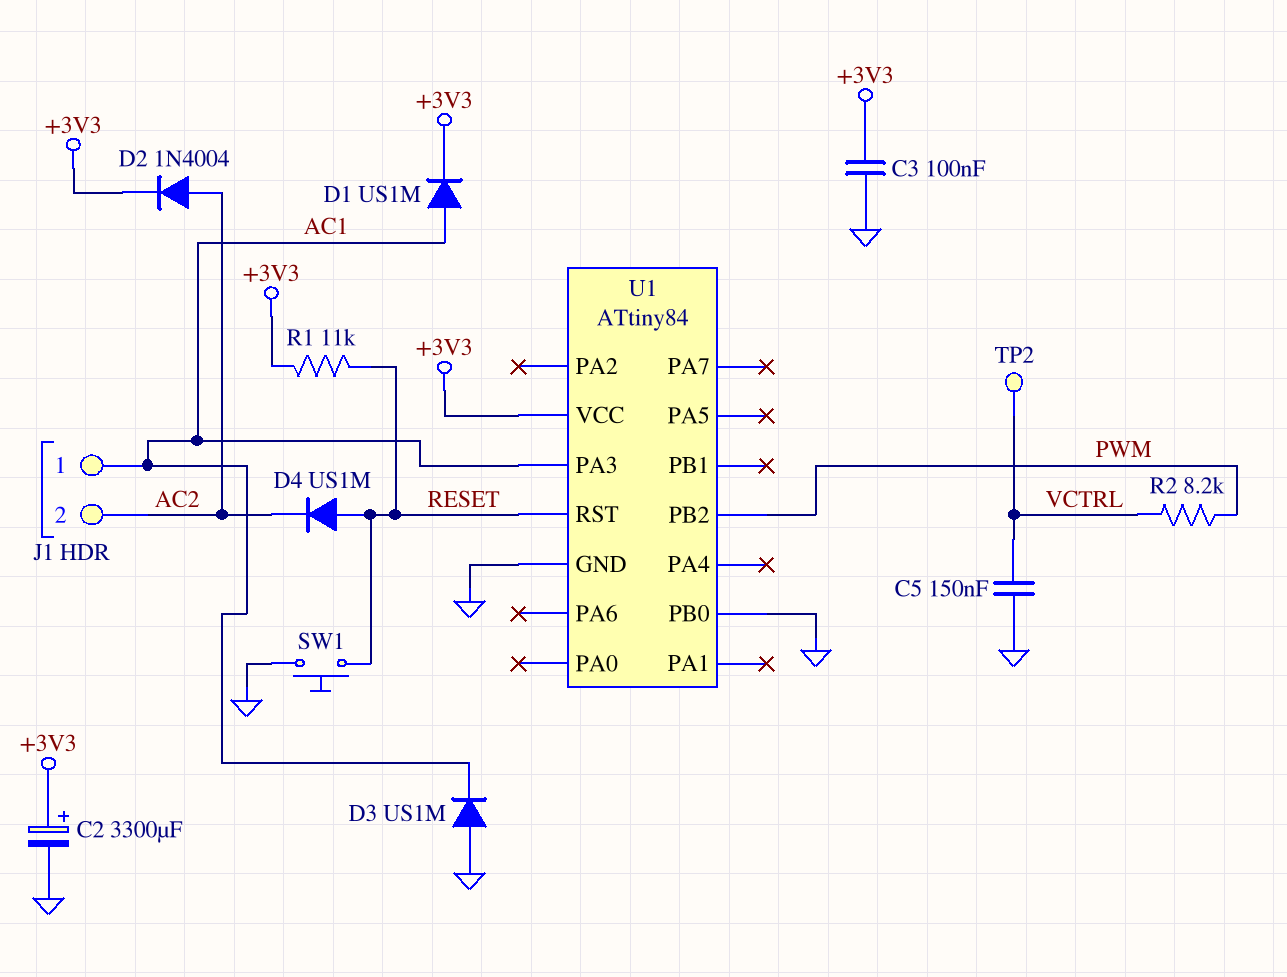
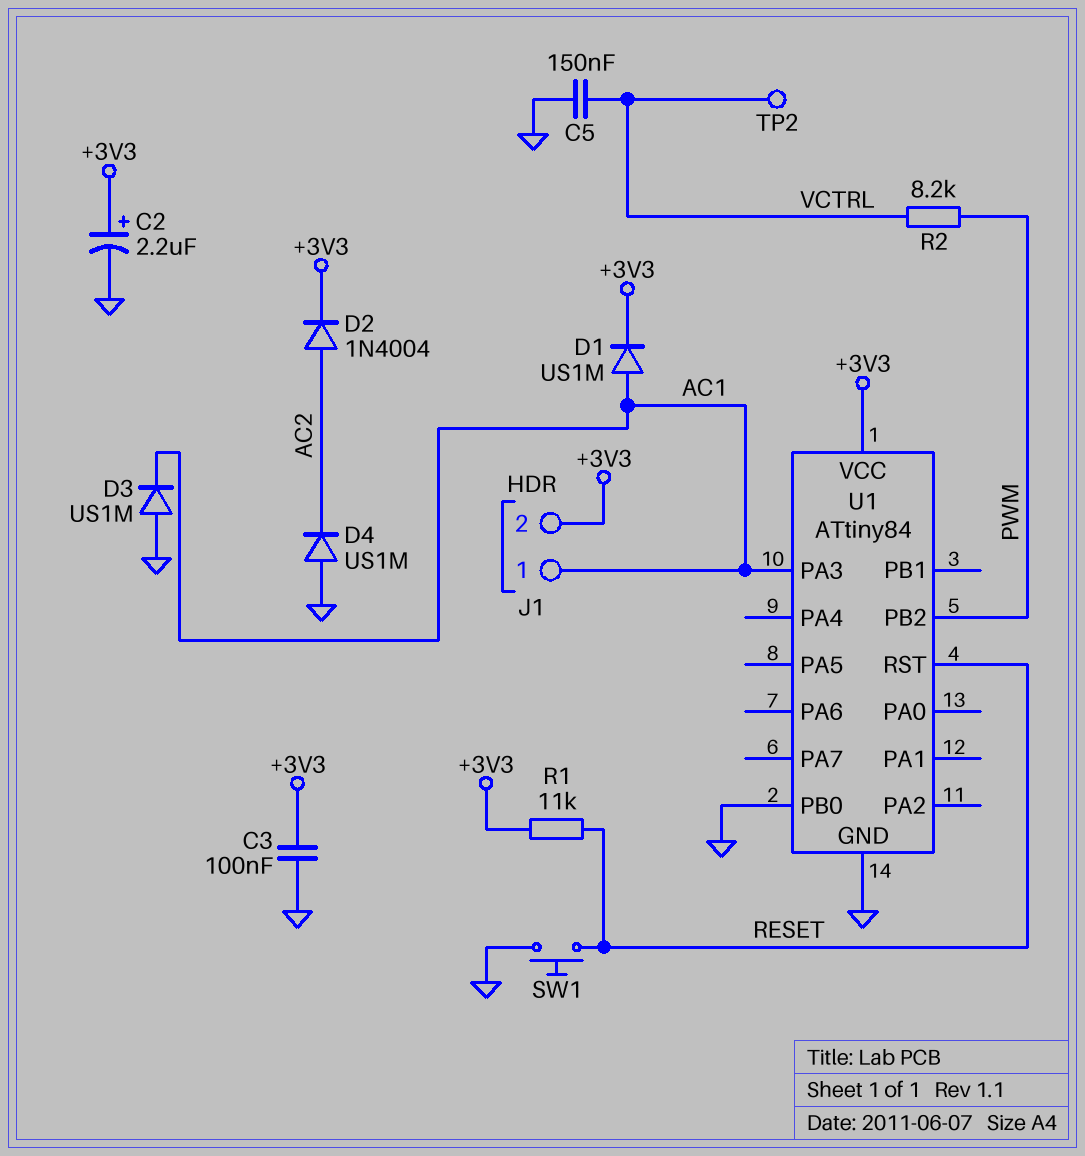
C2: 3300uF (plus +3V3, minus GND) -> 2.2uF (plus +3V3, minus GND)
D4: diode US1M (A RESET, K AC2) -> diode US1M (A GND, K AC2)
J1 pin 2: AC2 -> +3V3

